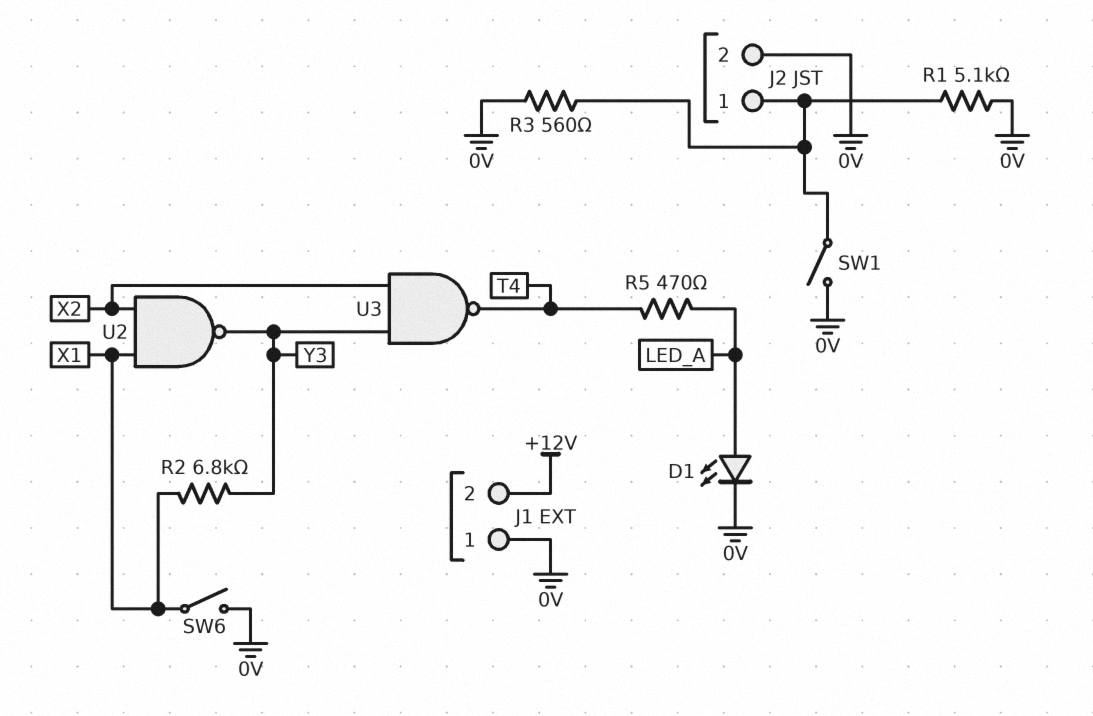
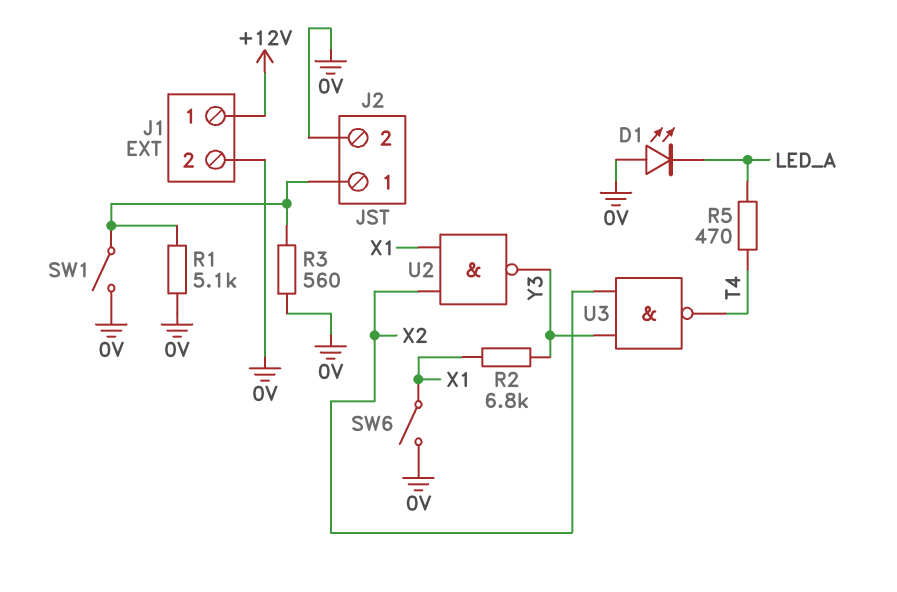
D1: LED (A LED_A, K 0V) -> LED (A 0V, K LED_A)
J1 pin 1: 0V -> +12V
J1 pin 2: +12V -> 0V

